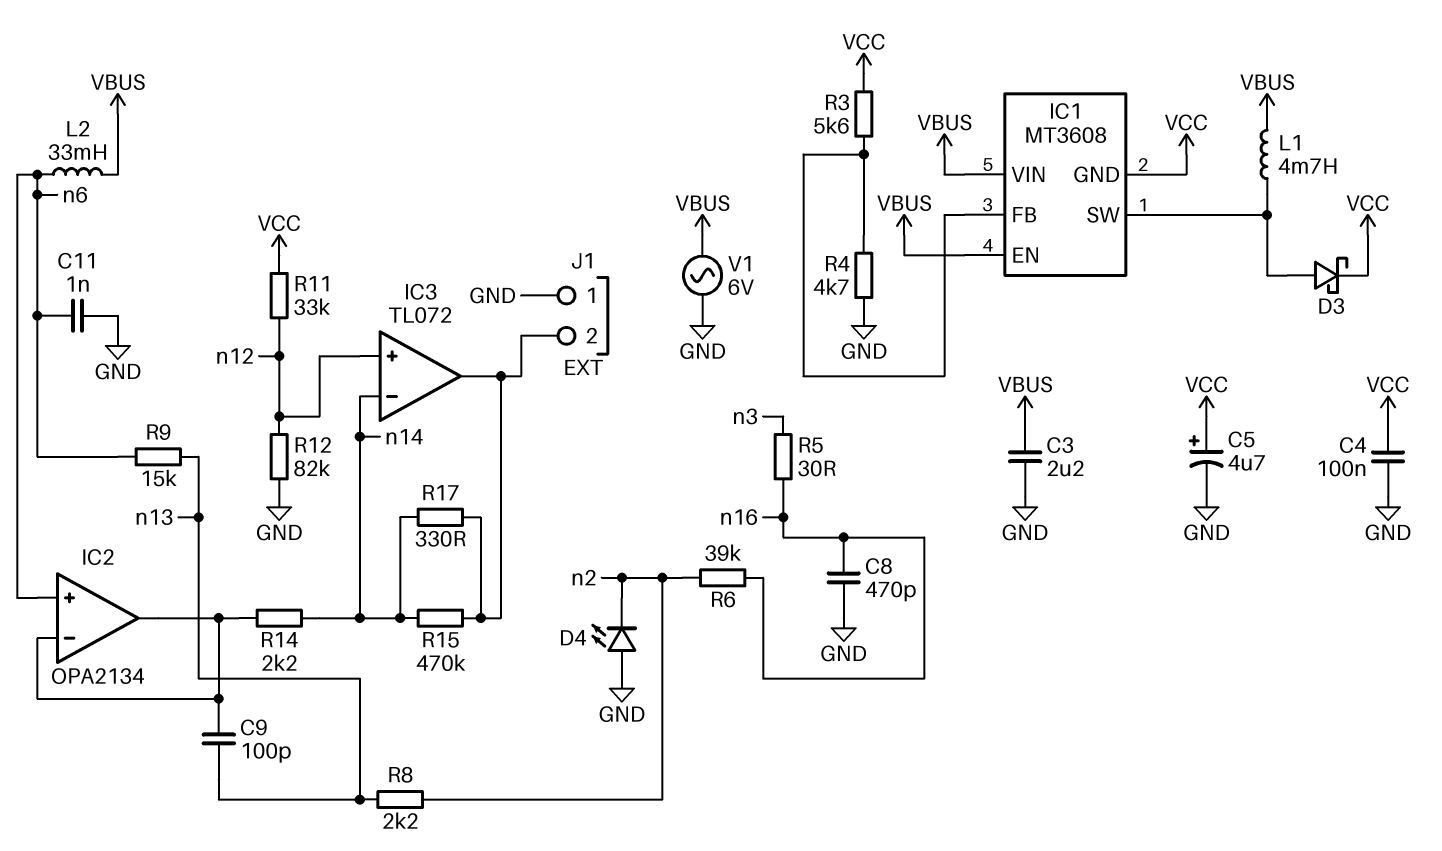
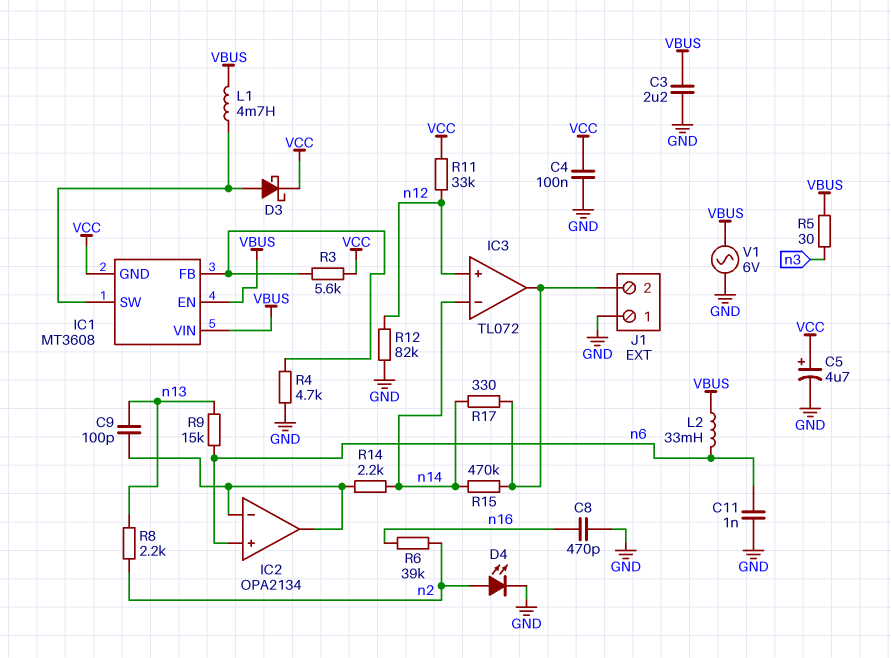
D4: LED (A GND, K n2) -> LED (A n2, K GND)
R5: 30 (n3, n16) -> 30 (VBUS, n3)

